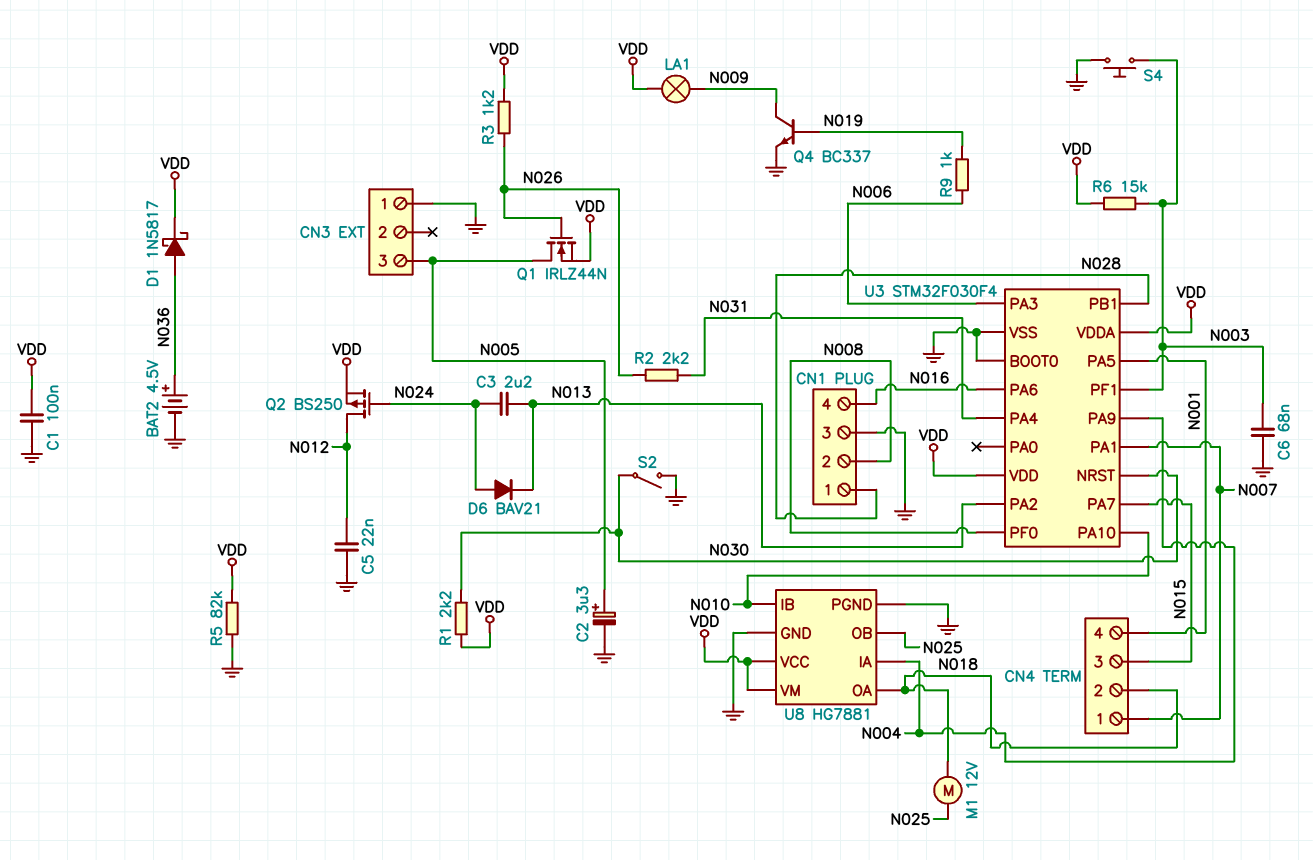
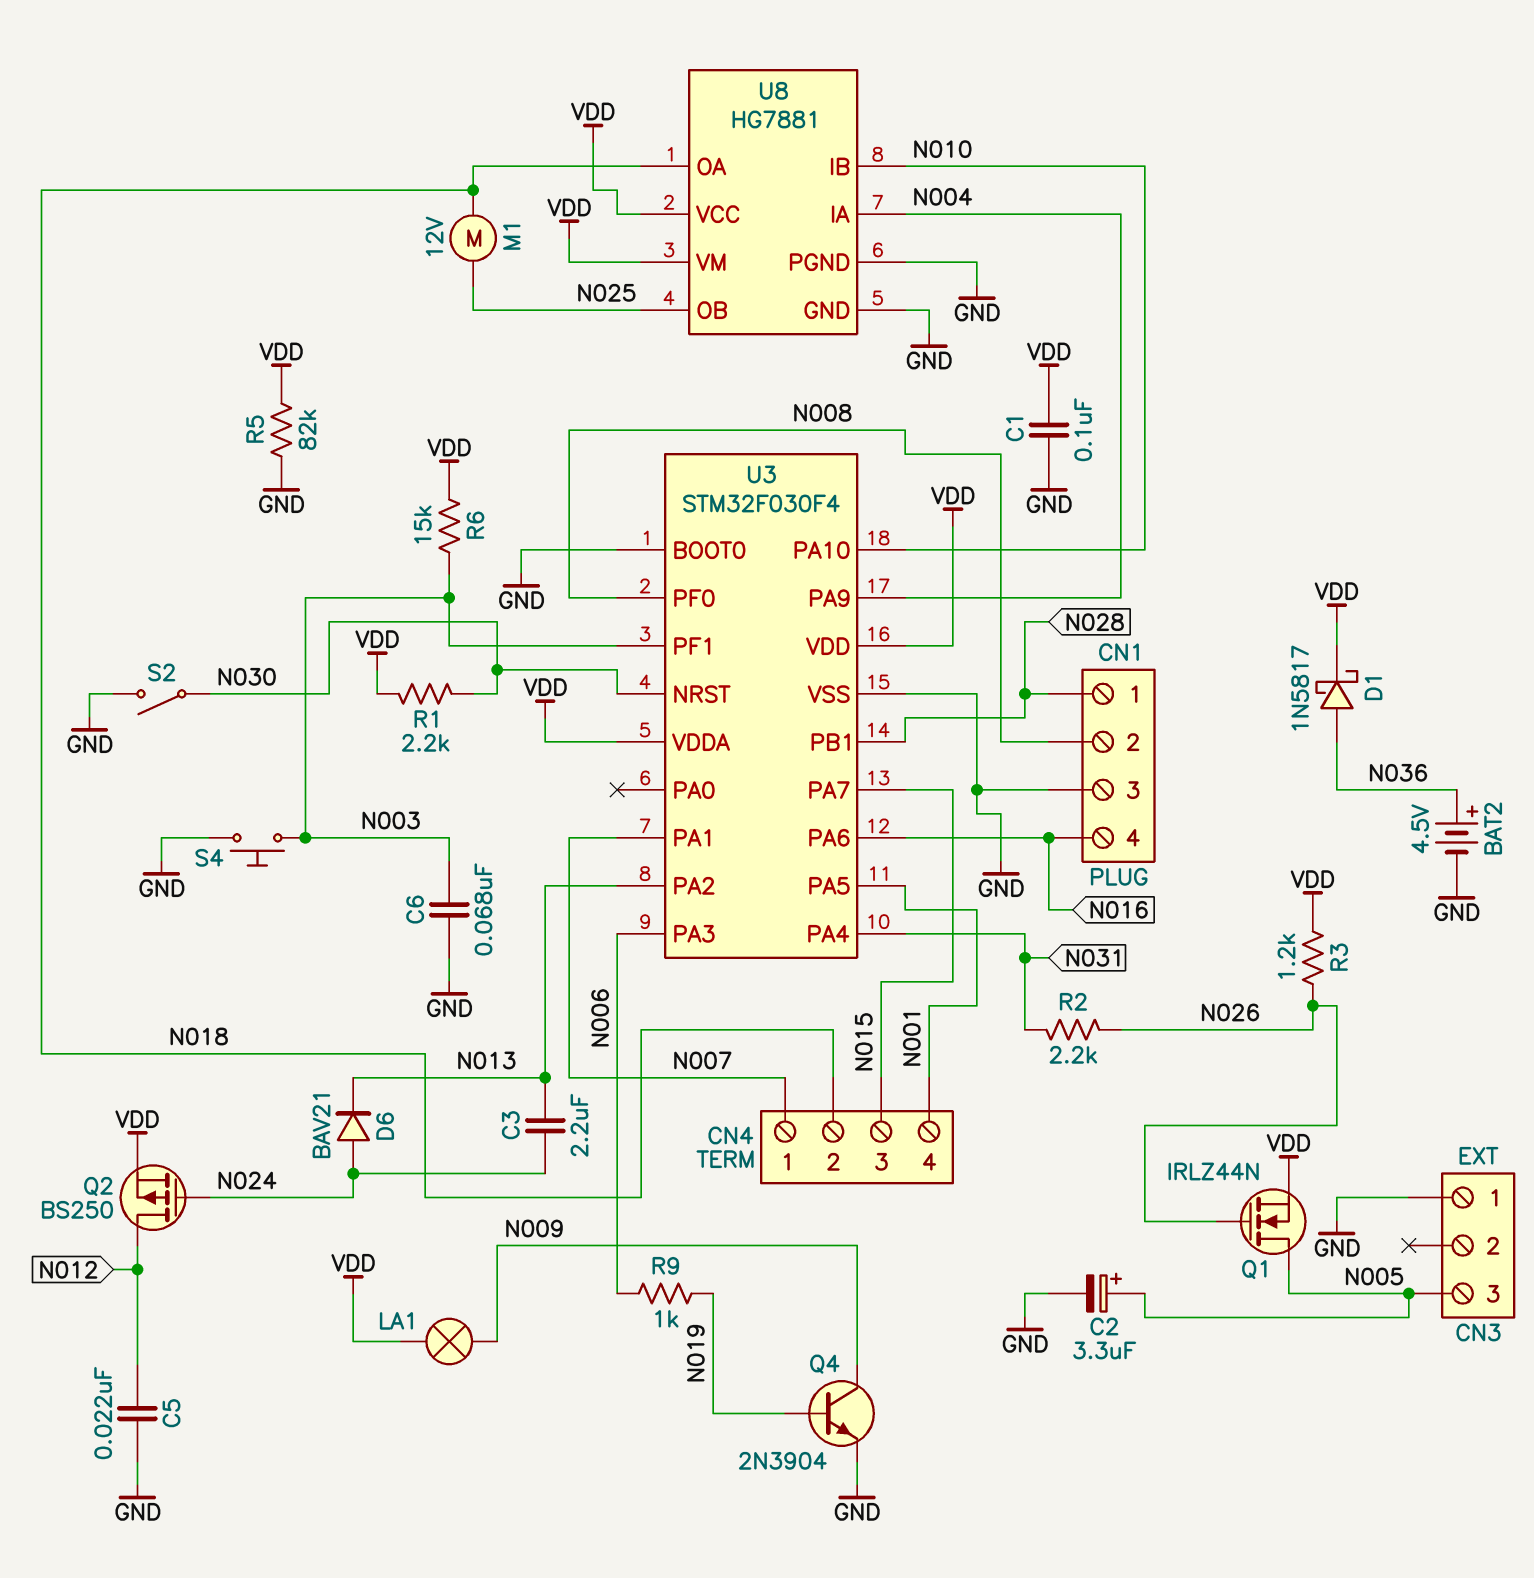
Q4: NPN BC337 (B N019, C N009, E GND) -> NPN 2N3904 (B N019, C N009, E GND)

